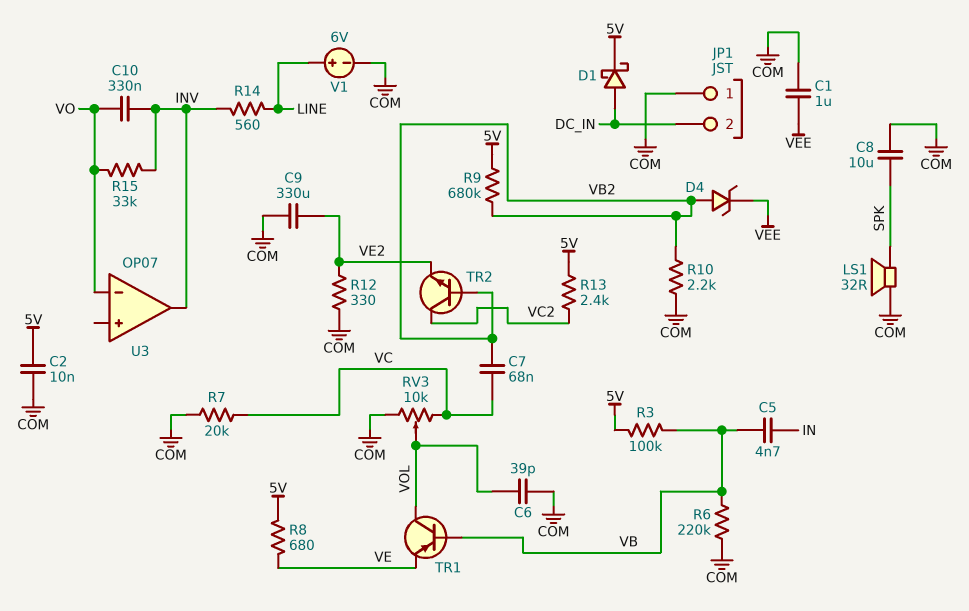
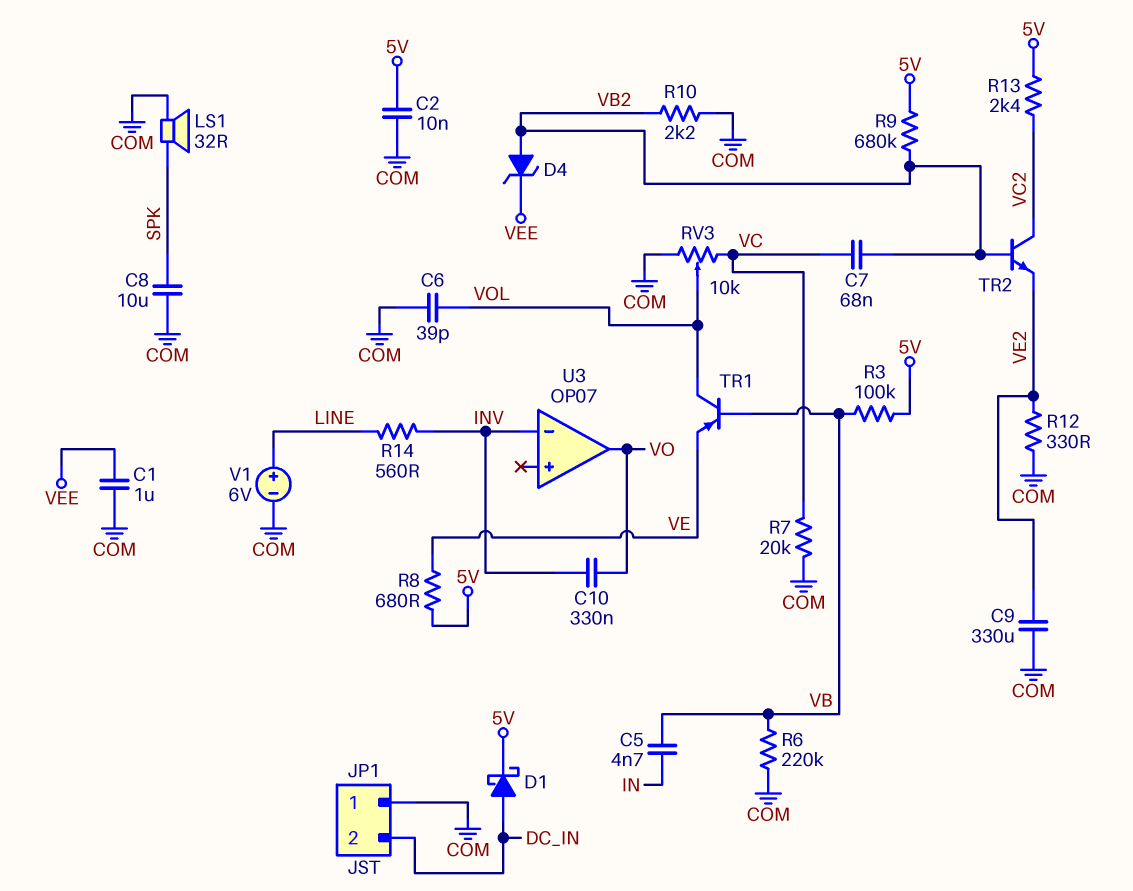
R15: 33k (INV, VO) -> none
U3 pin in-: VO -> INV
U3 pin out: INV -> VO

